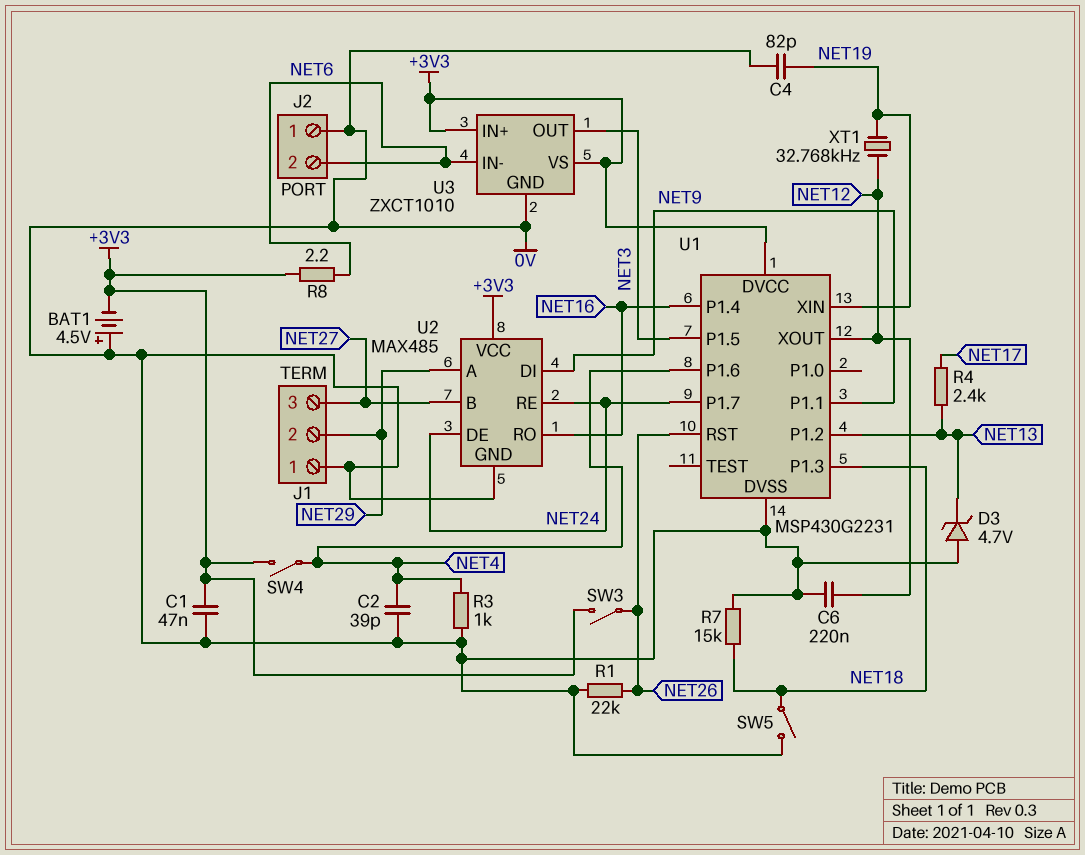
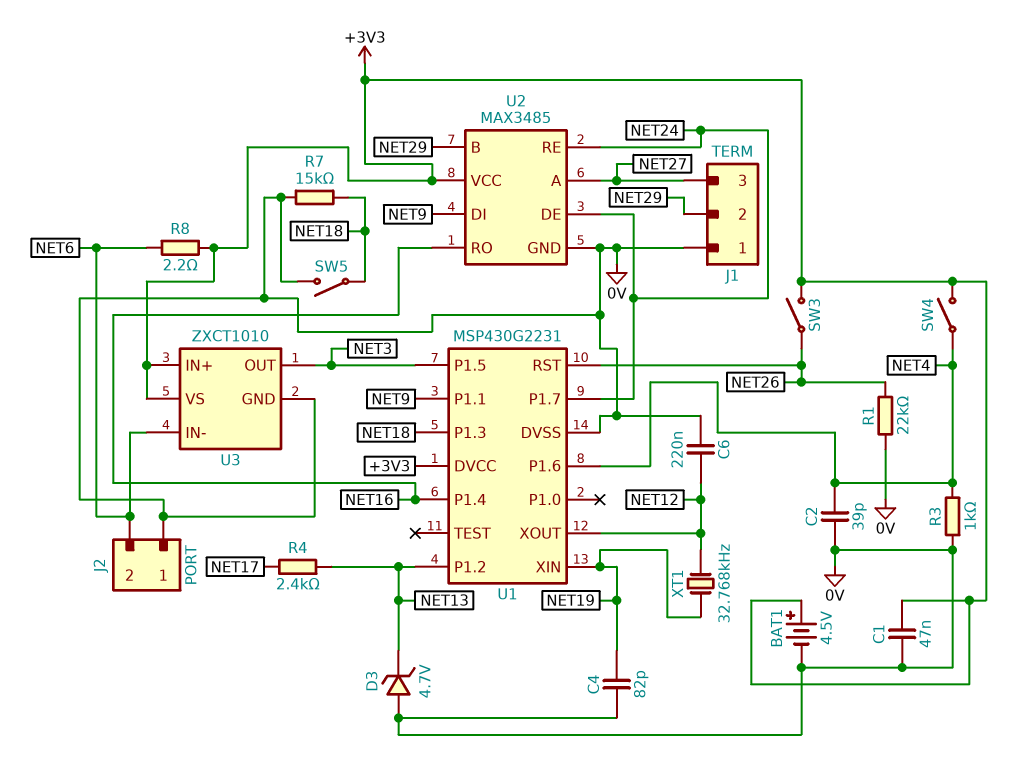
BAT1: 4.5V (plus 0V, minus +3V3) -> 4.5V (plus +3V3, minus 0V)
U2: MAX485 -> MAX3485
U2 pin A: NET29 -> NET27
U2 pin B: NET27 -> NET29

